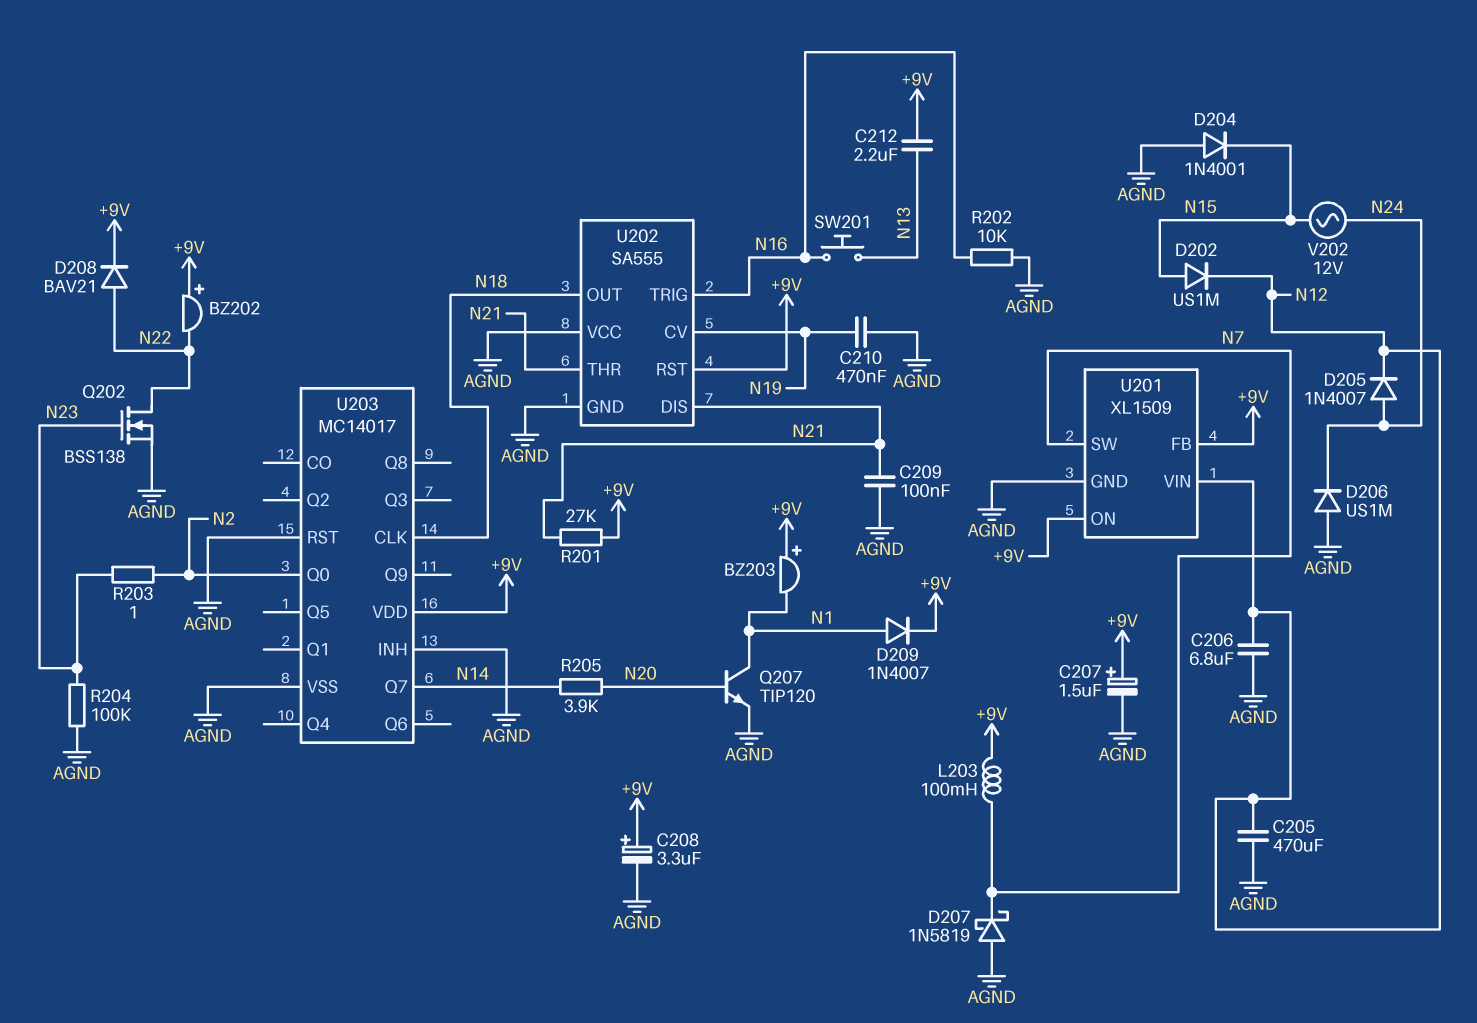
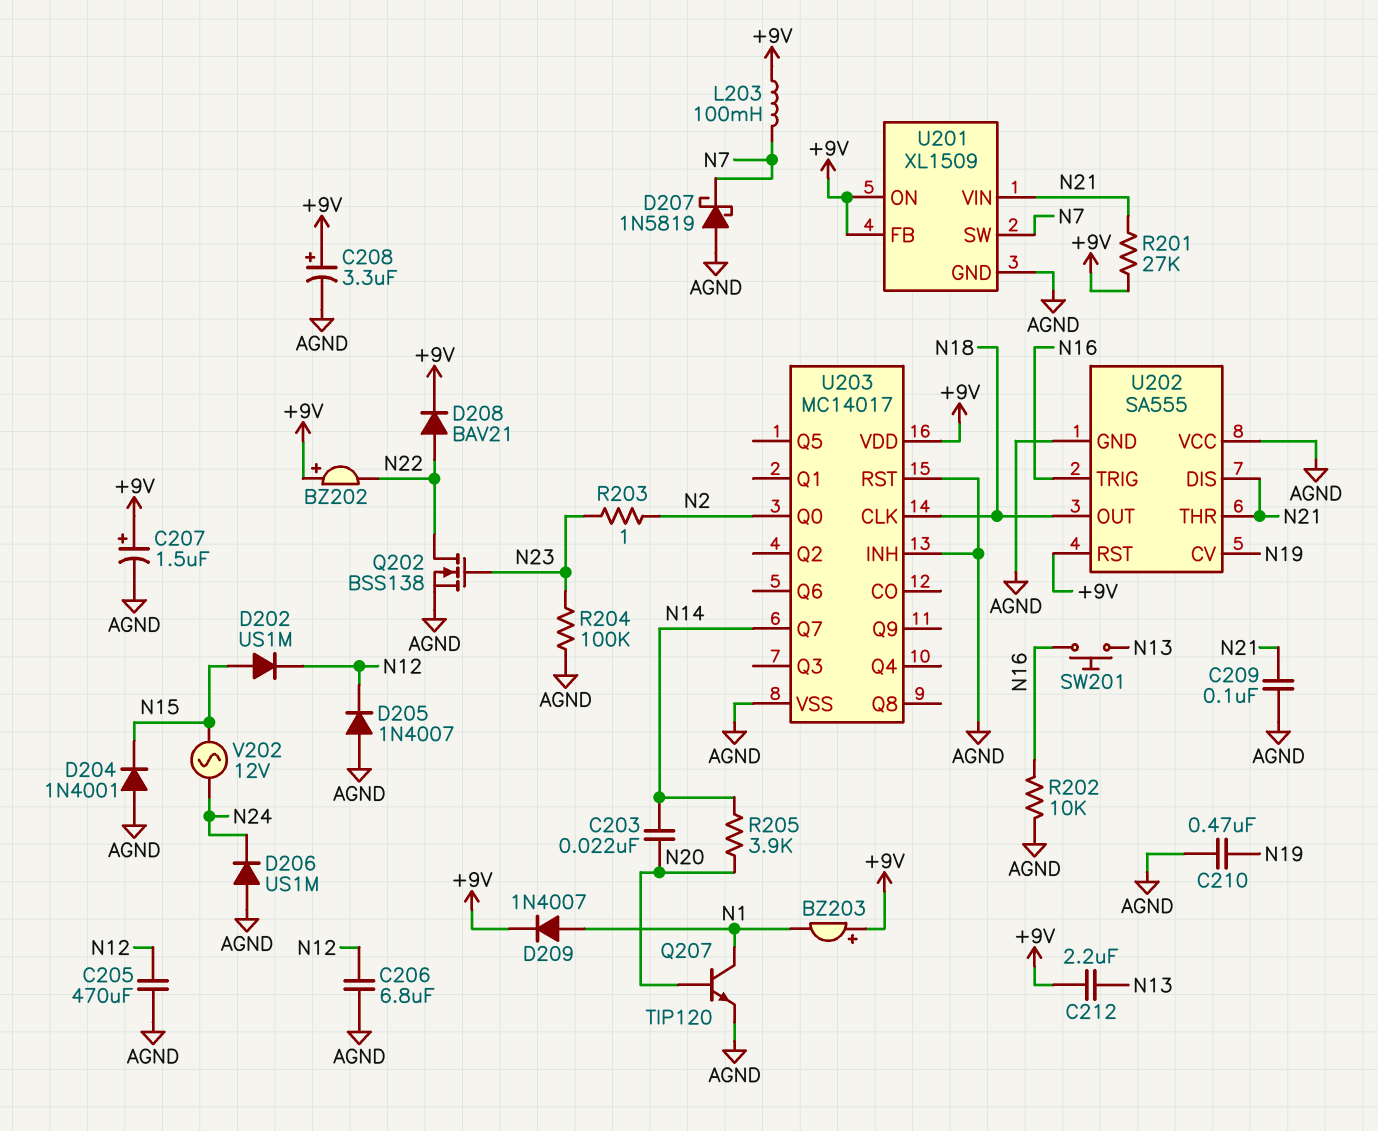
C203: none -> 22nF (N14, N20)
D205: diode 1N4007 (A N24, K N12) -> diode 1N4007 (A AGND, K N12)
U201 pin VIN: N12 -> N21

